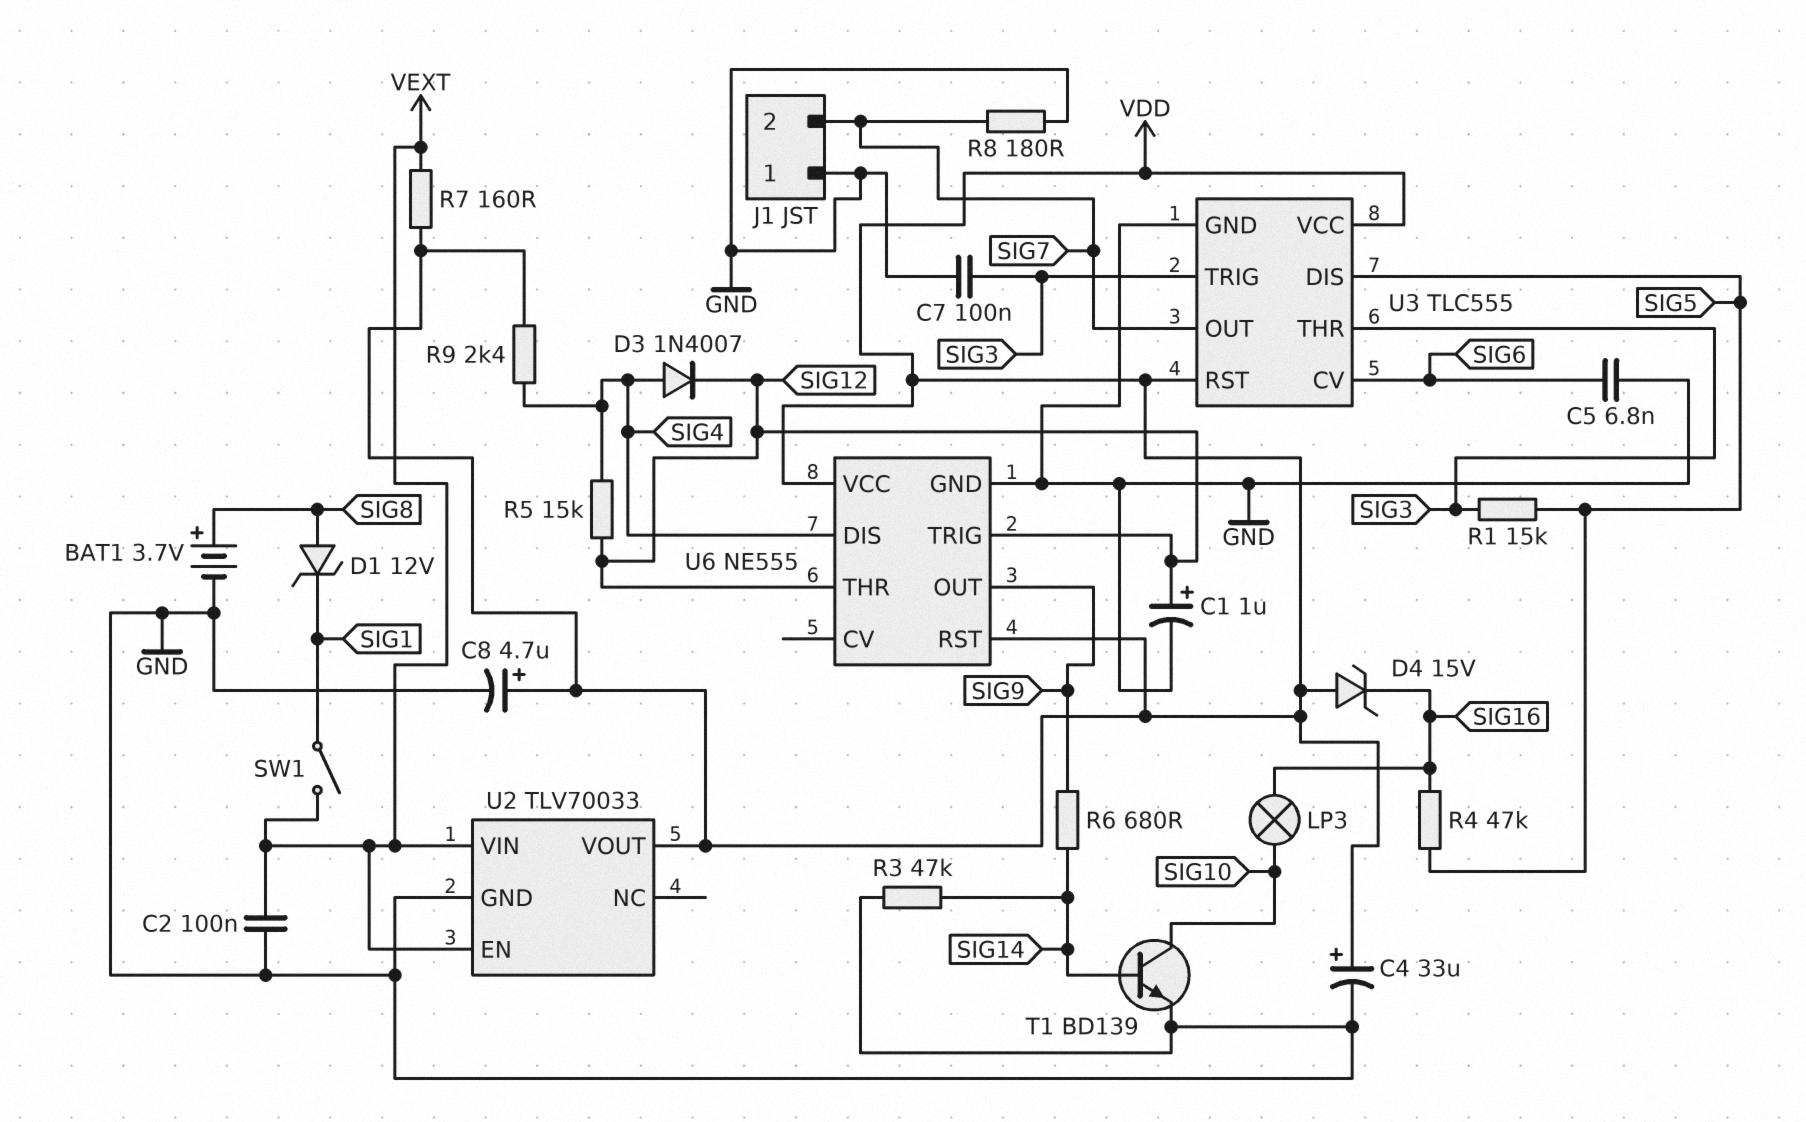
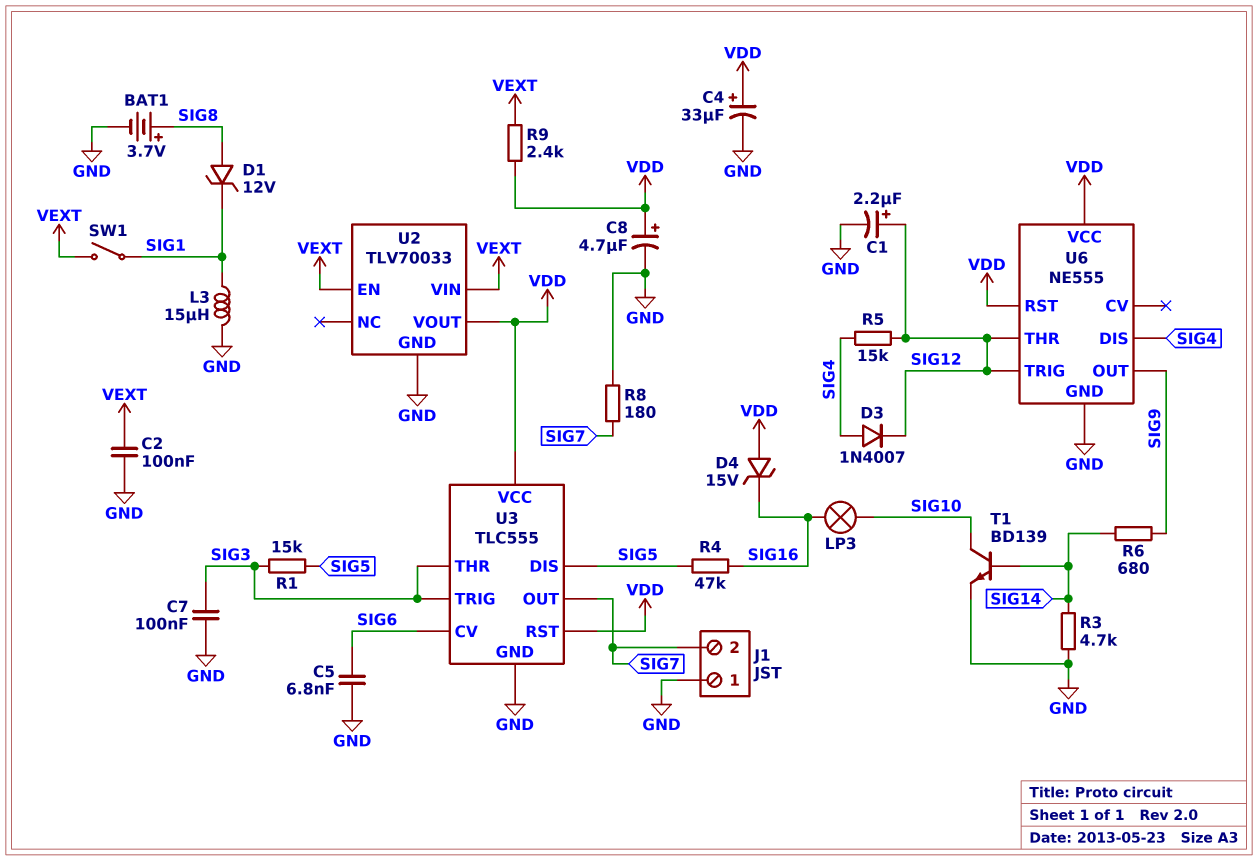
C1: 1uF (plus SIG12, minus GND) -> 2.2uF (plus SIG12, minus GND)
L3: none -> 15uH (GND, SIG1)
R3: 47k (GND, SIG14) -> 4.7k (GND, SIG14)
R7: 160 (VDD, VEXT) -> none
R9: 2.4k (SIG4, VDD) -> 2.4k (VDD, VEXT)

